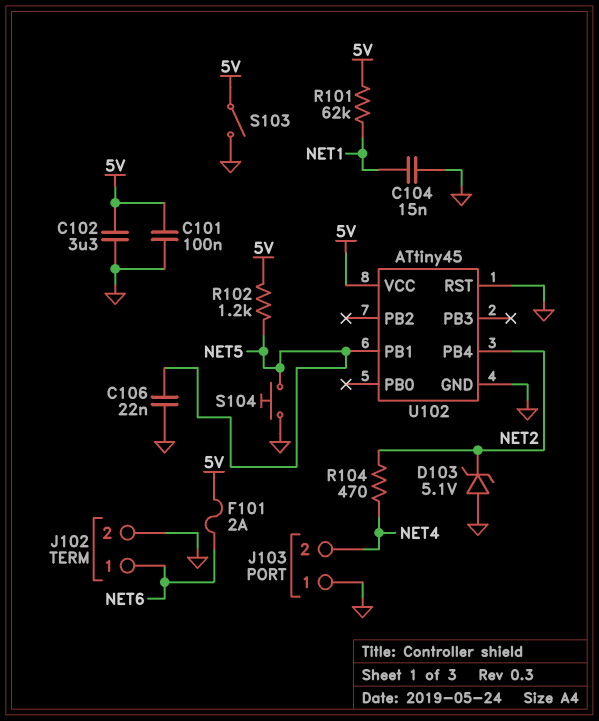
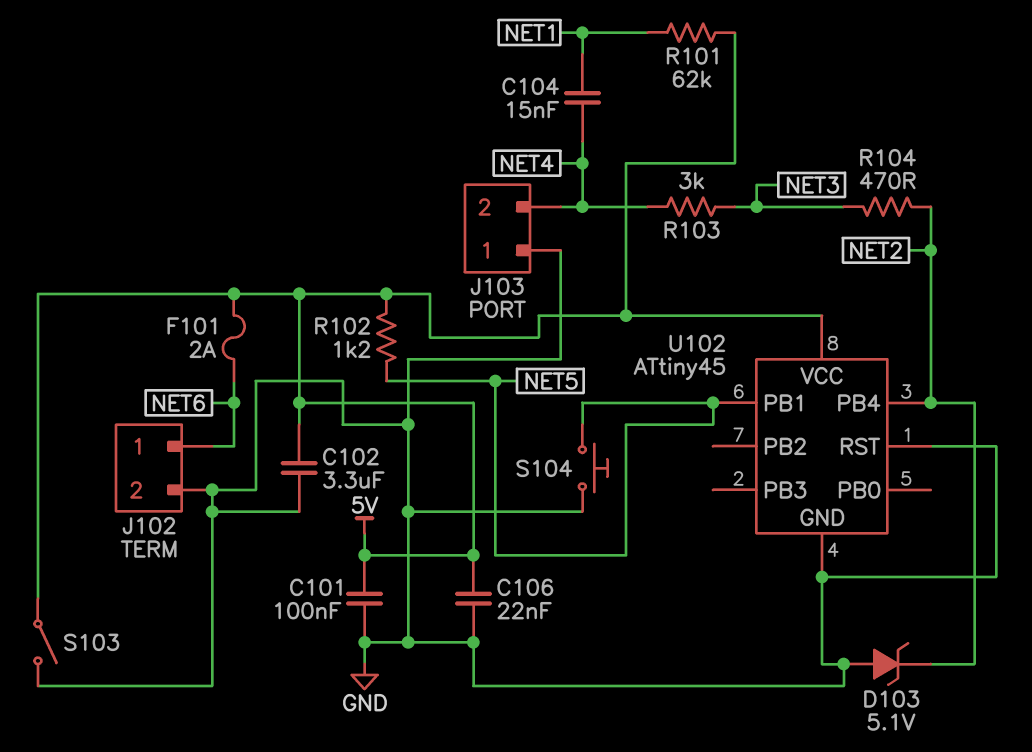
C104: 15nF (GND, NET1) -> 15nF (NET1, NET4)
C106: 22nF (GND, NET5) -> 22nF (5V, GND)
R103: none -> 3k (NET3, NET4)
R104: 470 (NET2, NET4) -> 470 (NET2, NET3)

